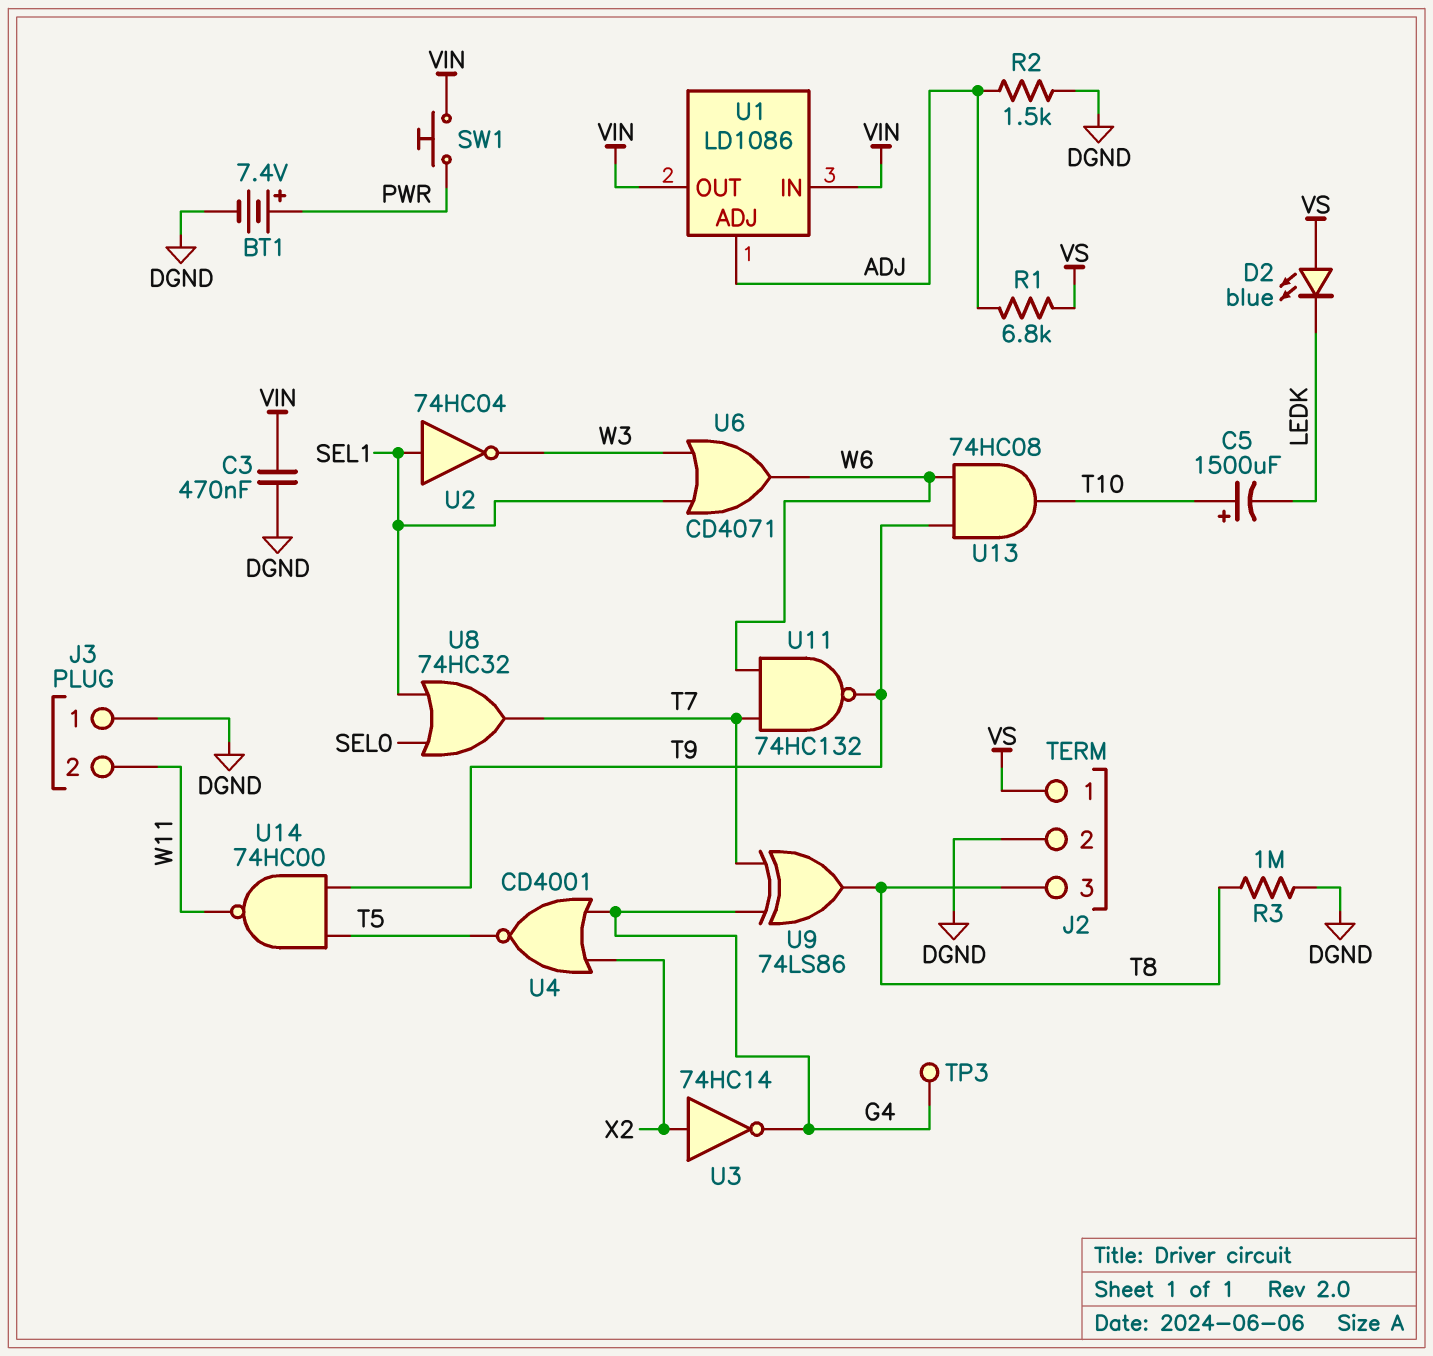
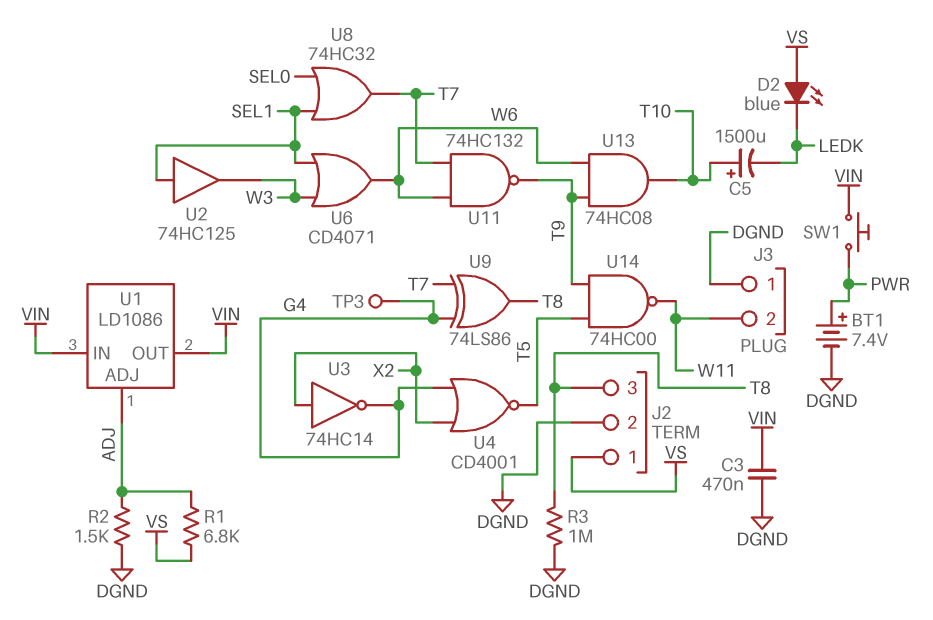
U2: NOT 74HC04 (in SEL1, out W3) -> buffer 74HC125 (in SEL1, out W3)

